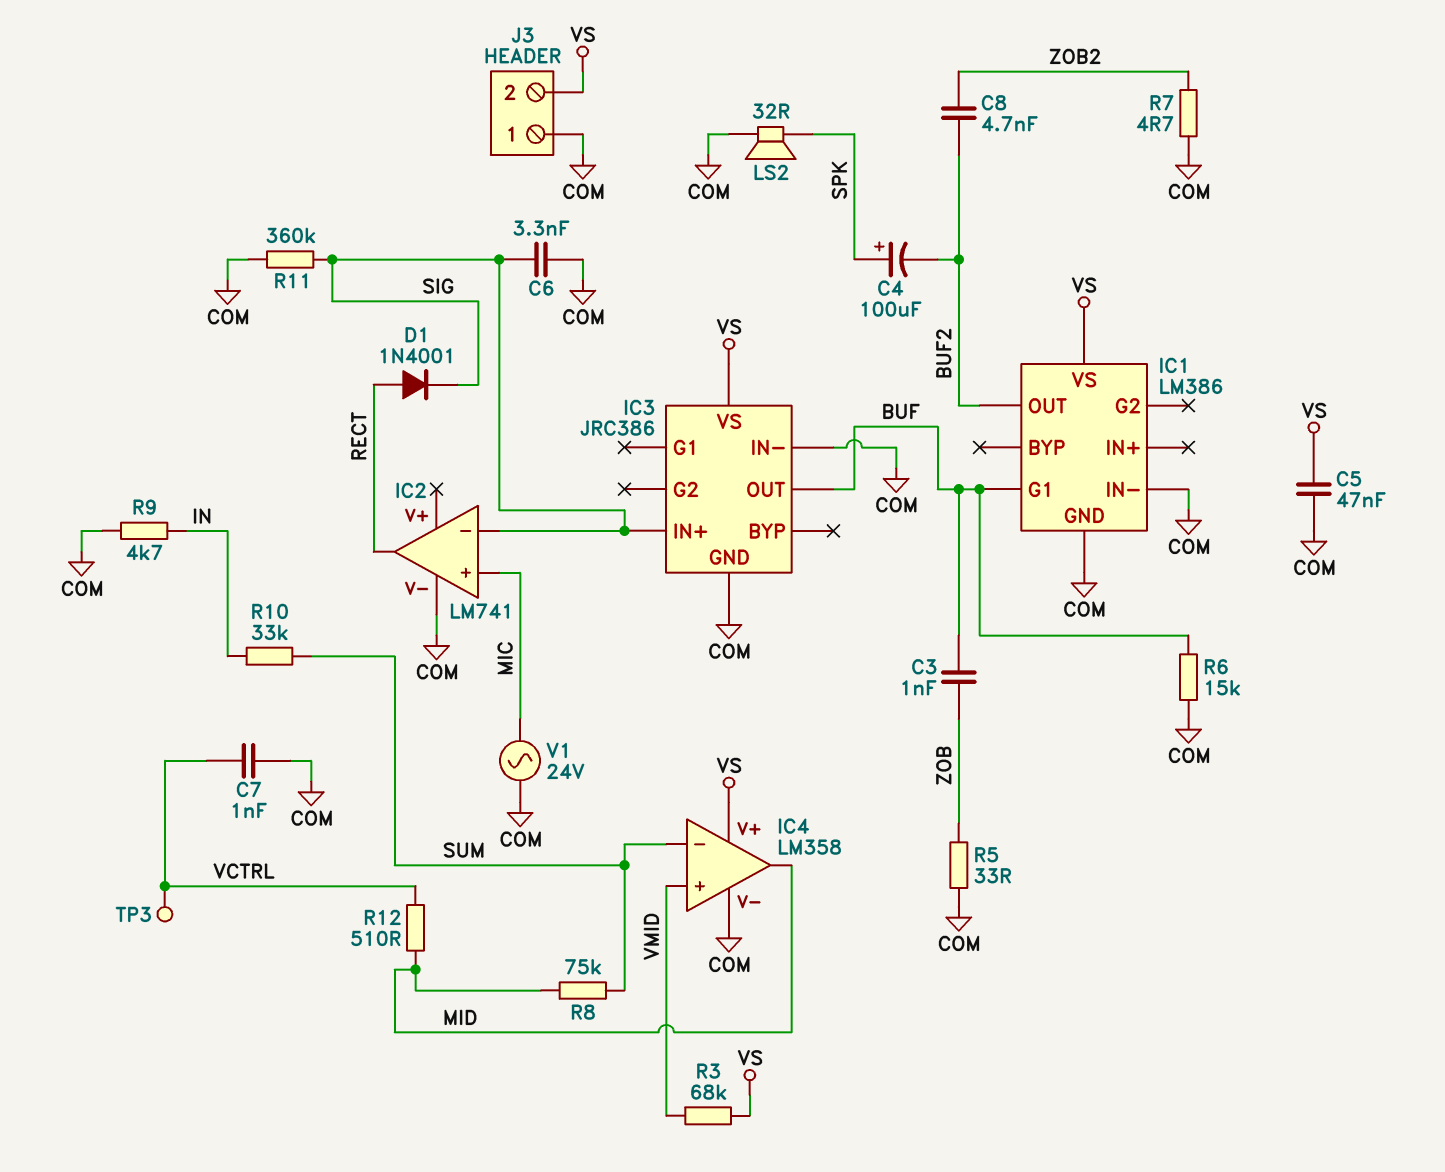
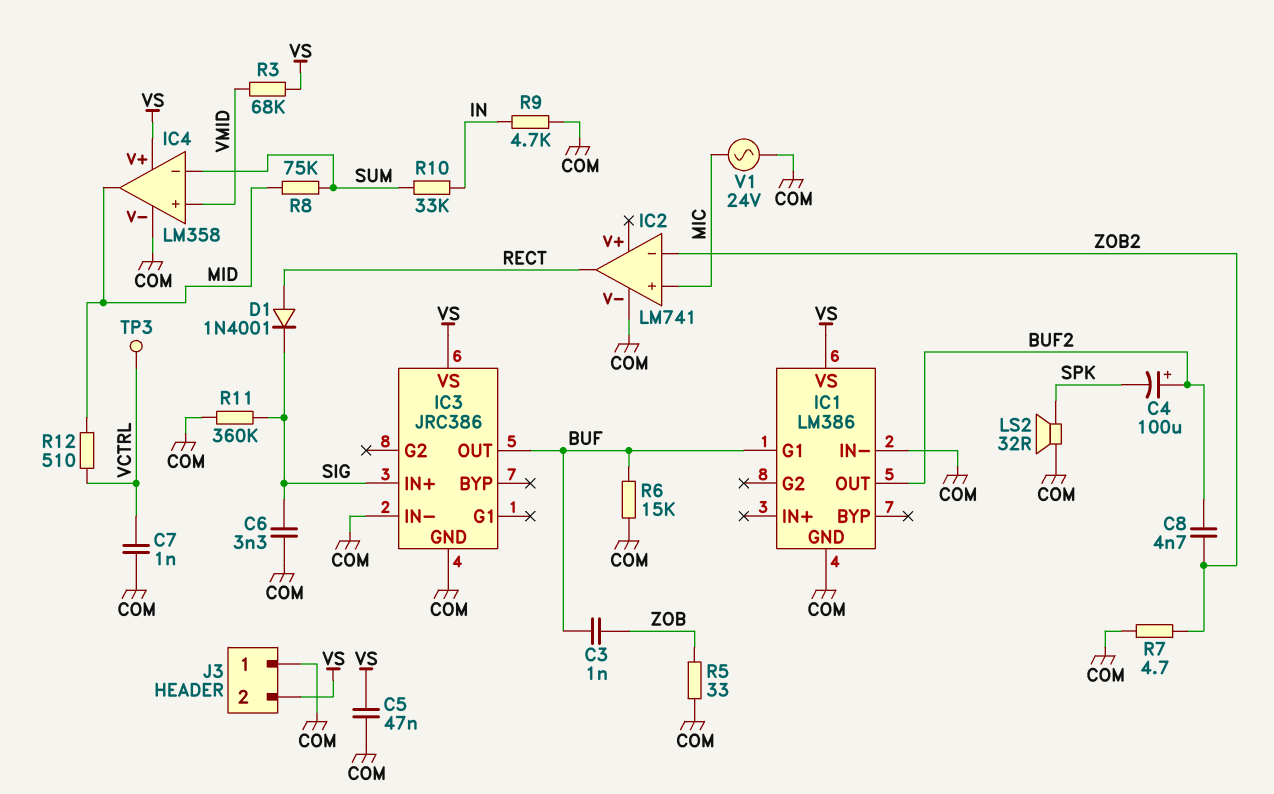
C4: 100uF (plus SPK, minus BUF2) -> 100uF (plus BUF2, minus SPK)
IC2 pin in-: SIG -> ZOB2

